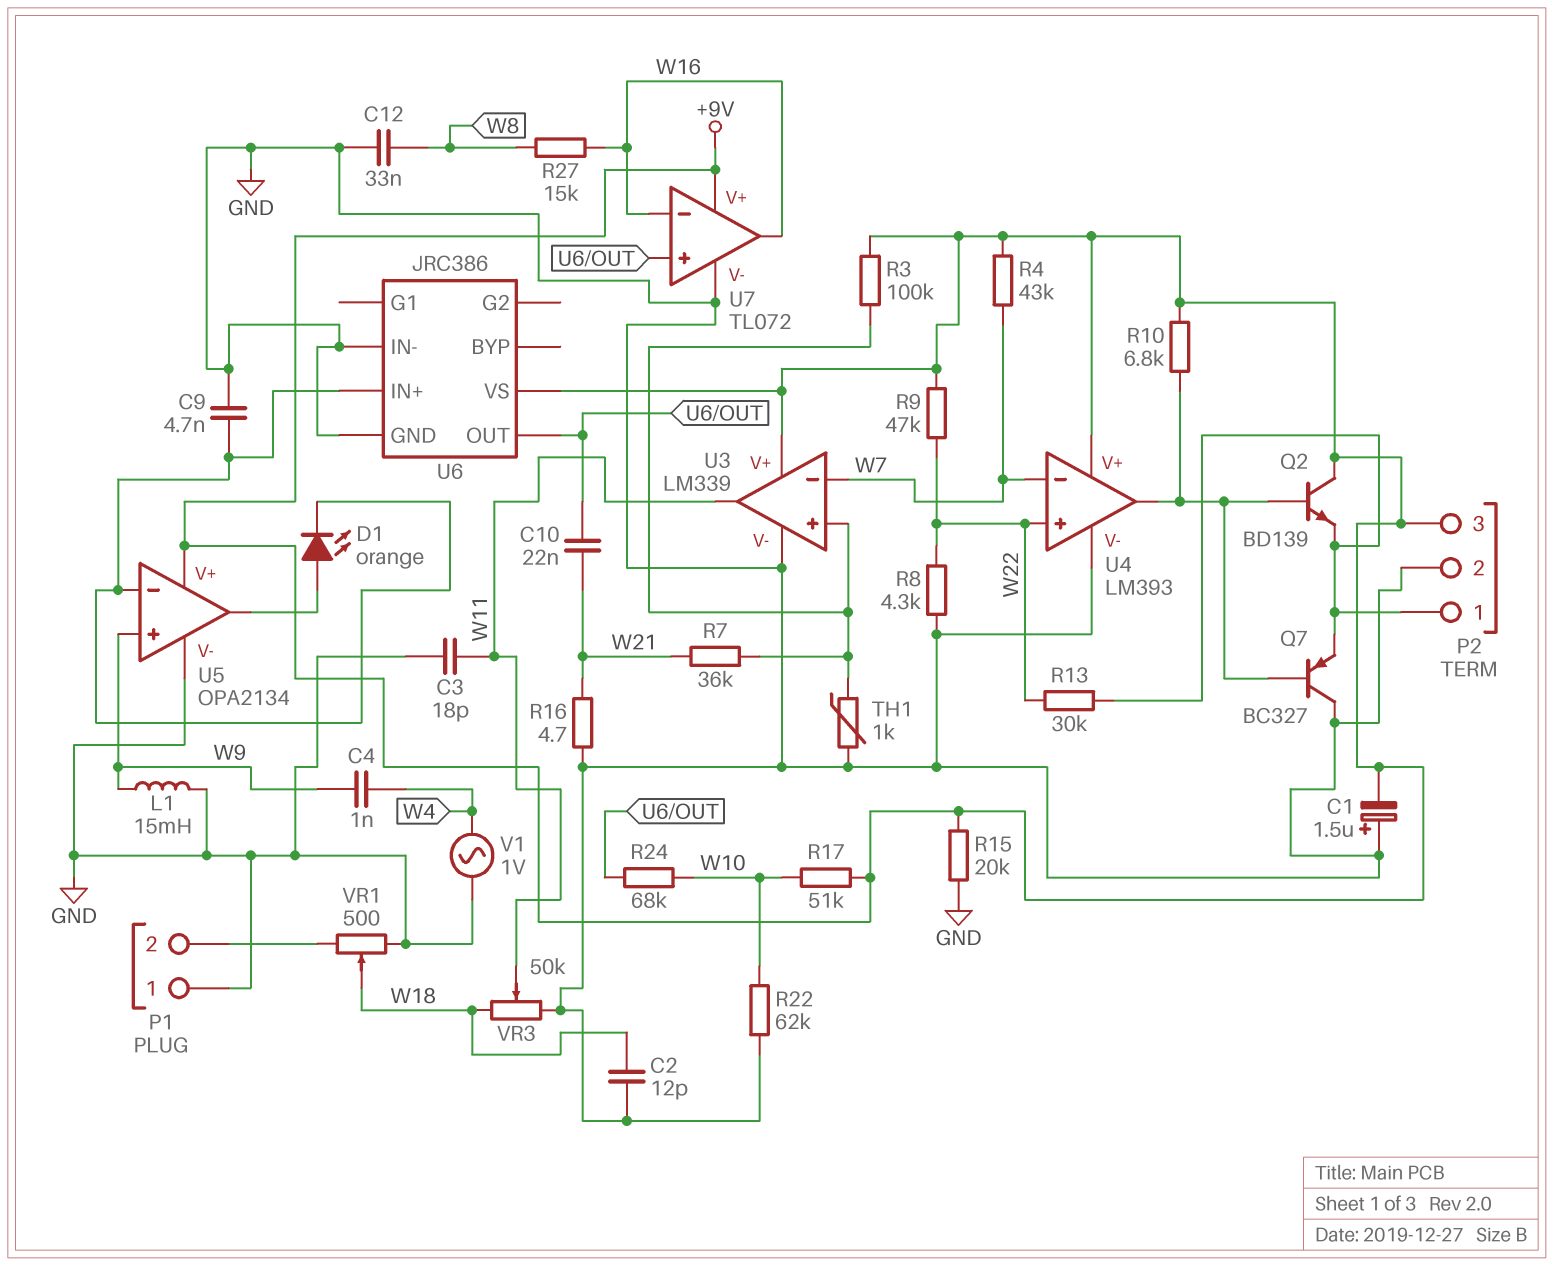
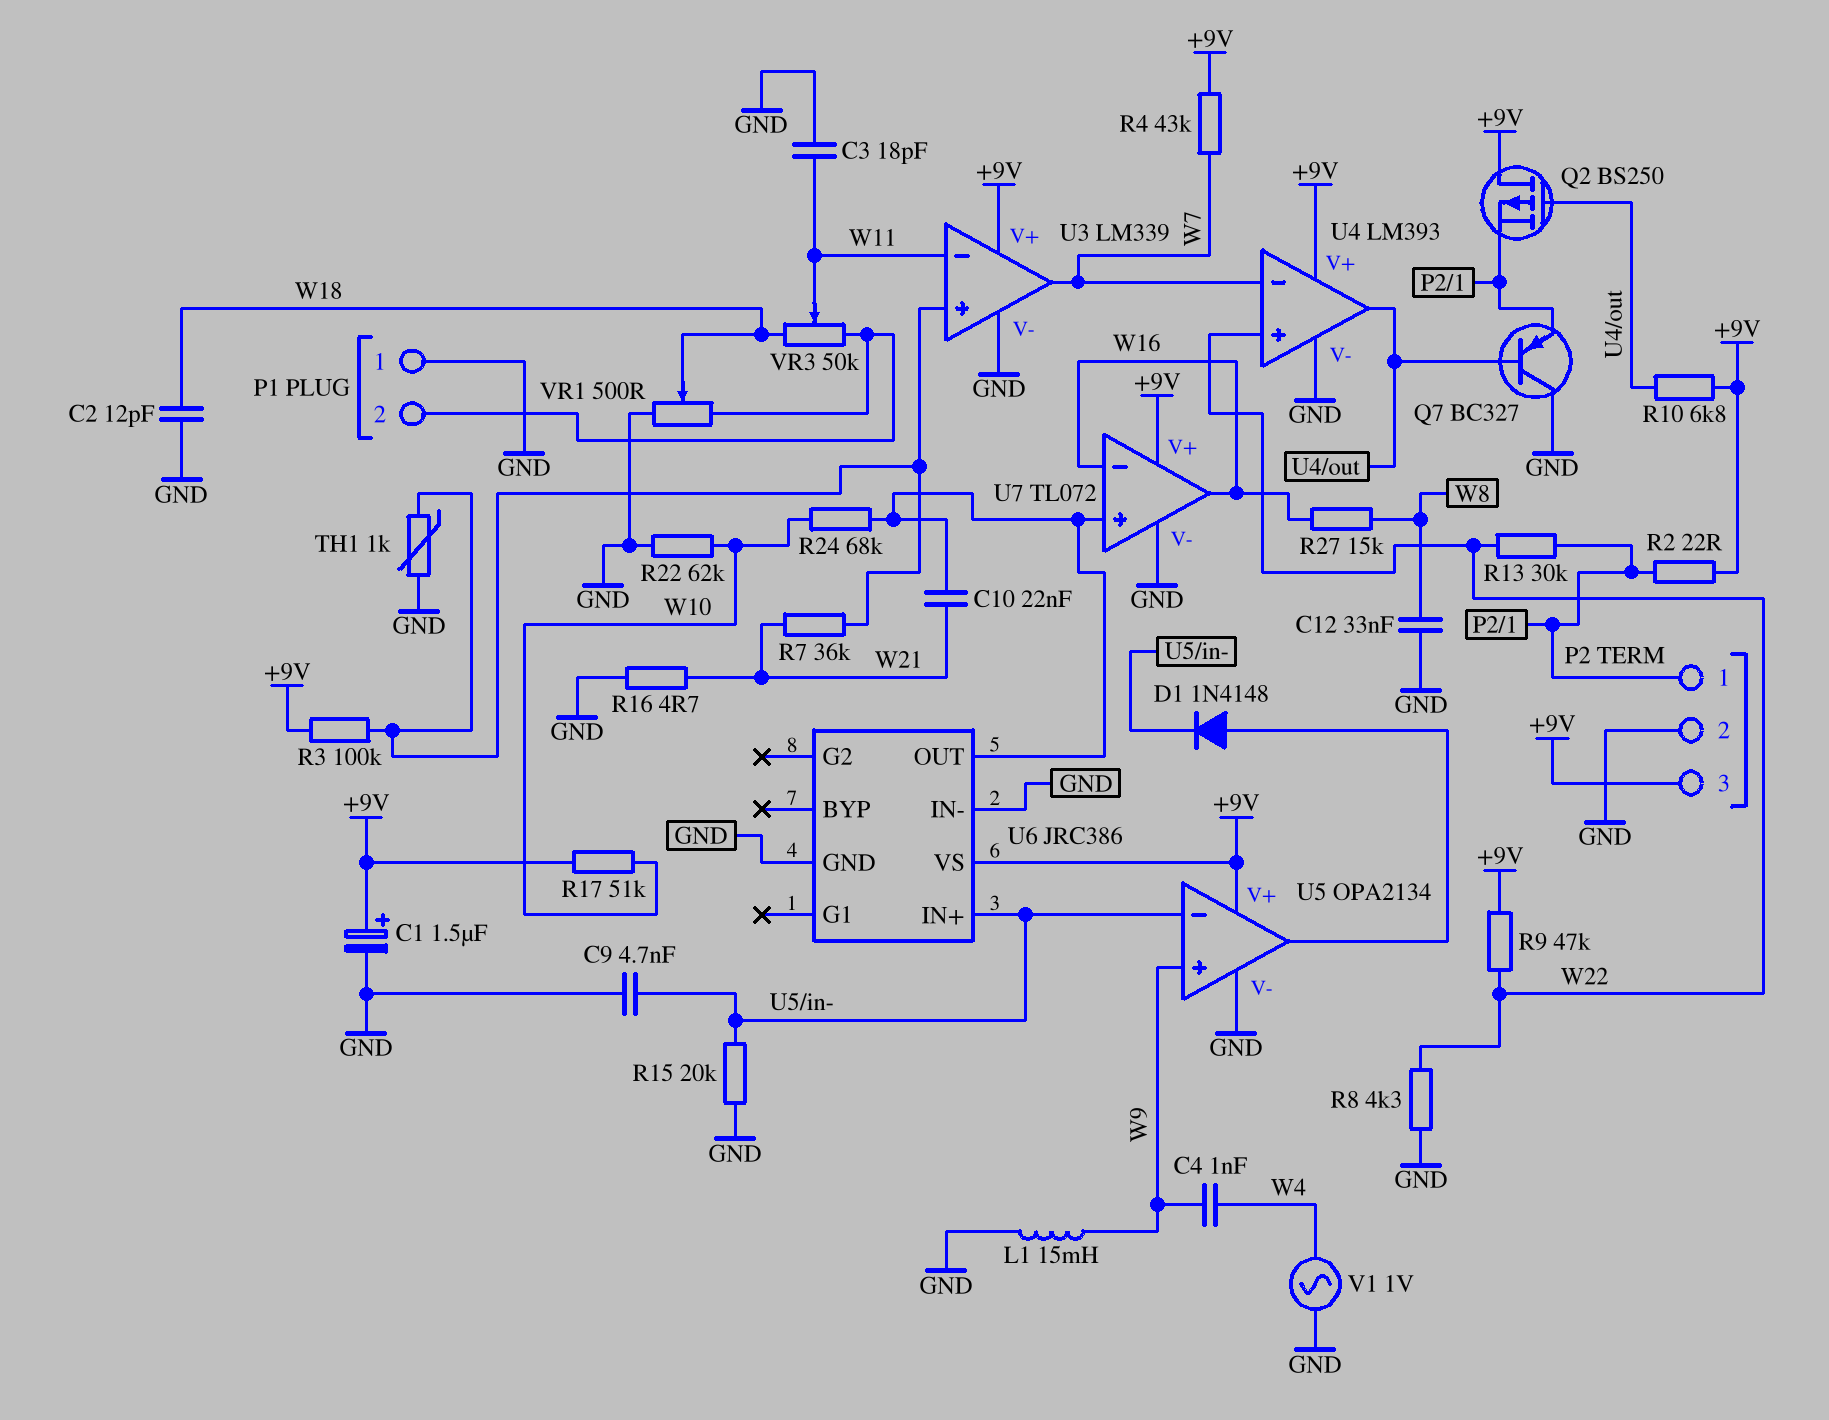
C1: 1.5uF (plus GND, minus +9V) -> 1.5uF (plus +9V, minus GND)
D1: LED orange (A U5/out, K U5/in-) -> diode 1N4148 (A U5/out, K U5/in-)
Q2: NPN BD139 (B U4/out, C +9V, E P2/1) -> PMOS BS250 (G U4/out, D +9V, S P2/1)
R2: none -> 22 (+9V, P2/1)
R15: 20k (+9V, GND) -> 20k (GND, U5/in-)
U3 pin in-: W7 -> W11
U3 pin out: W11 -> W7
VR3: 50k (GND, W18, wiper W11) -> 50k (P1/2, W18, wiper W11)

